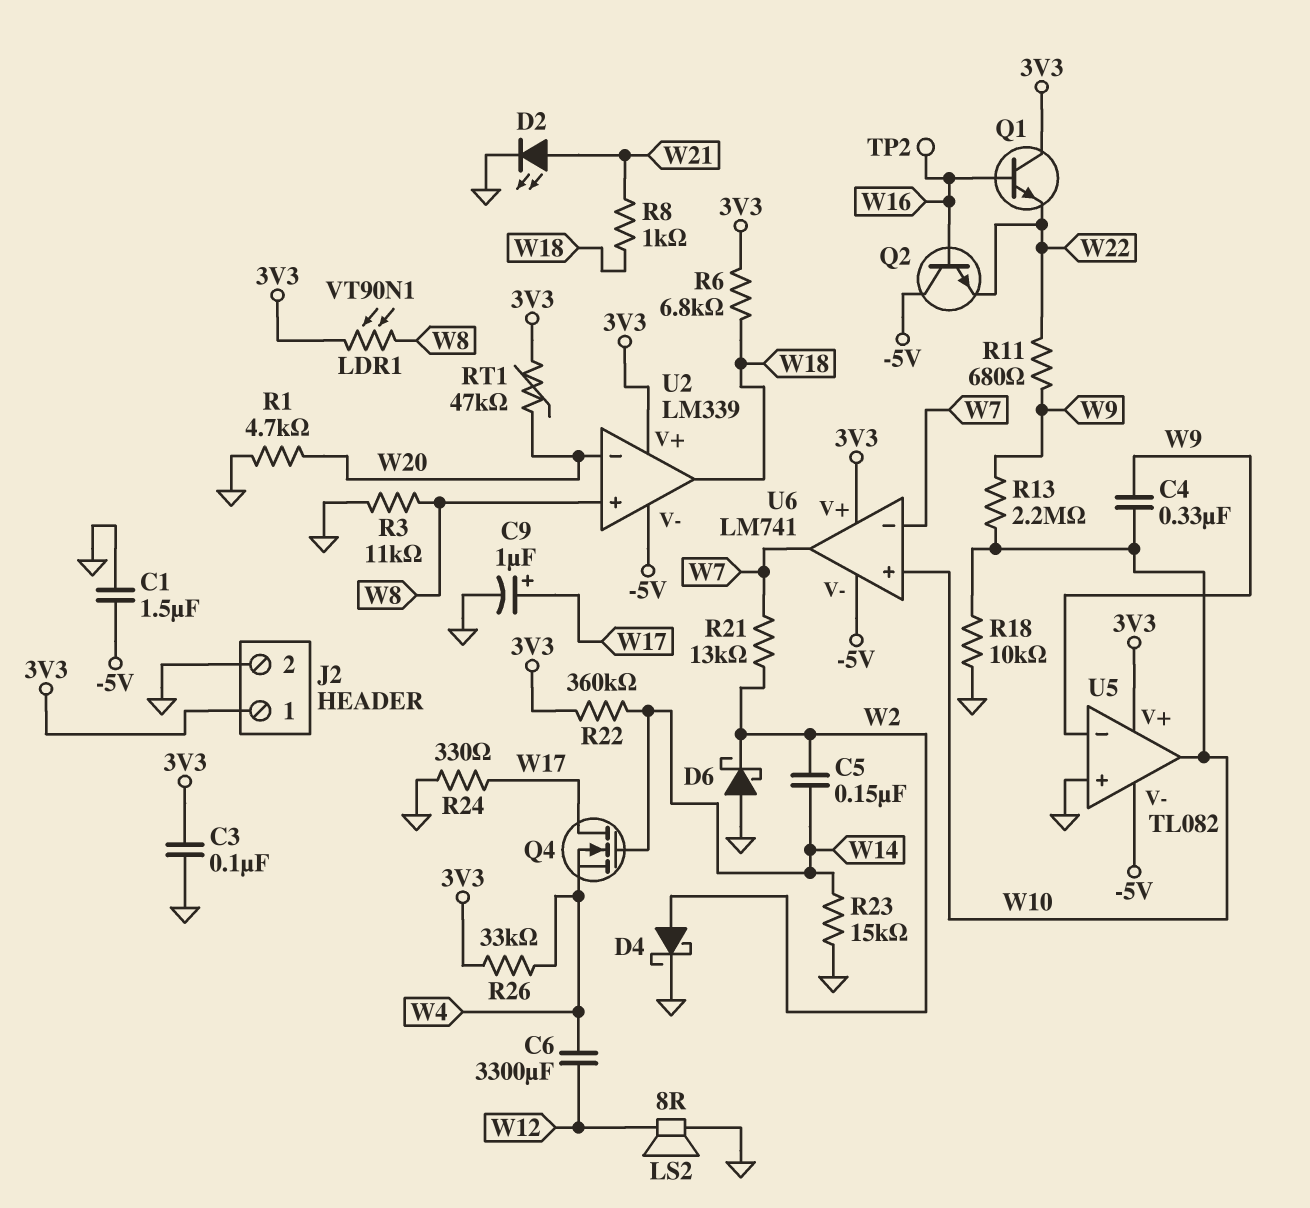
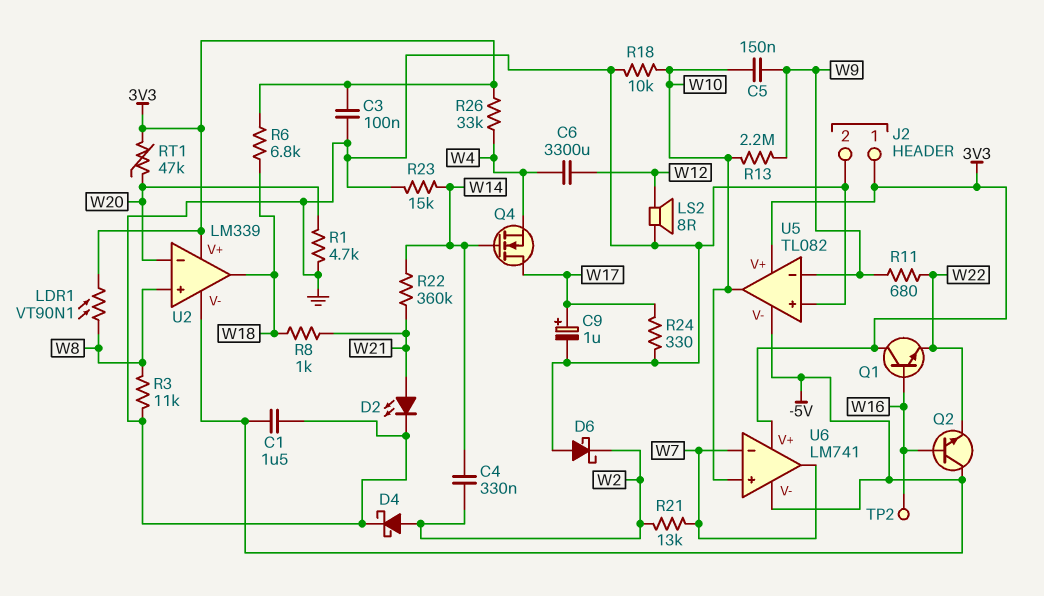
C4: 330nF (W9, W10) -> 330nF (W2, W14)
C5: 150nF (W2, W14) -> 150nF (W9, W10)
R22: 360k (3V3, W14) -> 360k (W14, W21)

